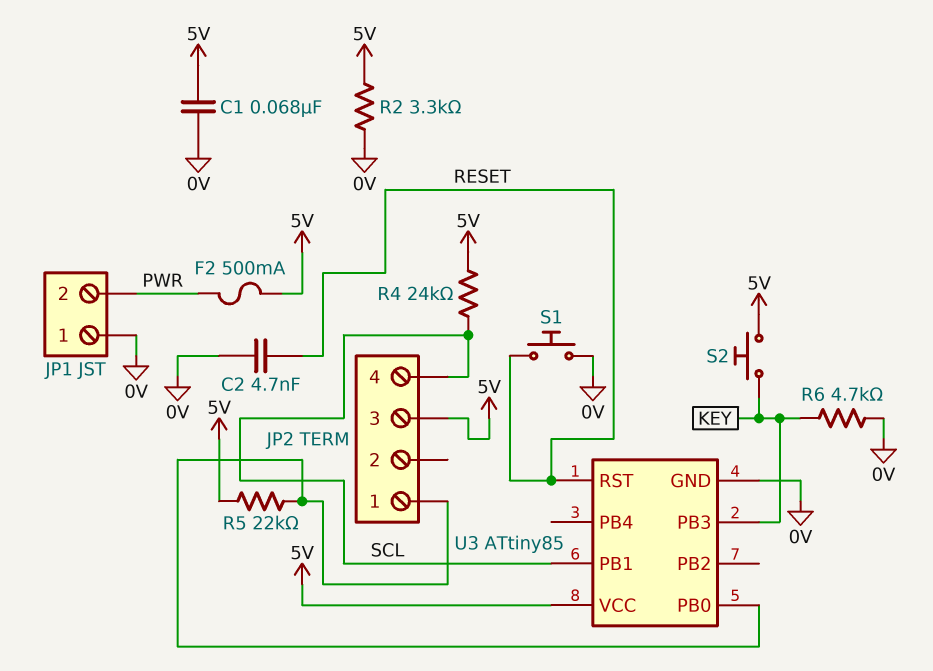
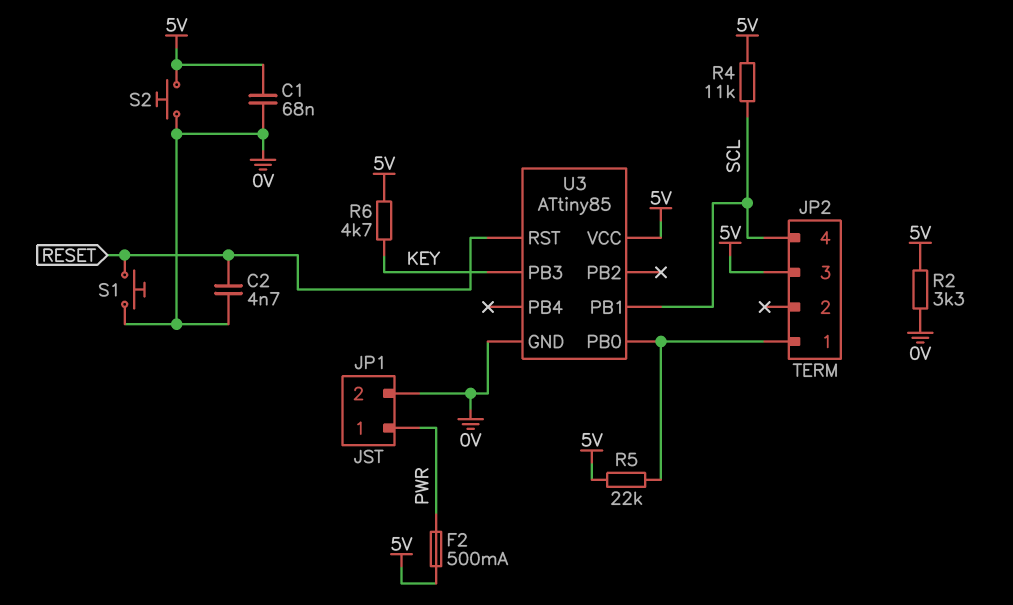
JP1 pin 1: 0V -> PWR
JP1 pin 2: PWR -> 0V
R4: 24k (5V, SCL) -> 11k (5V, SCL)
R6: 4.7k (0V, KEY) -> 4.7k (5V, KEY)
S2: button (5V, KEY) -> button (0V, 5V)

